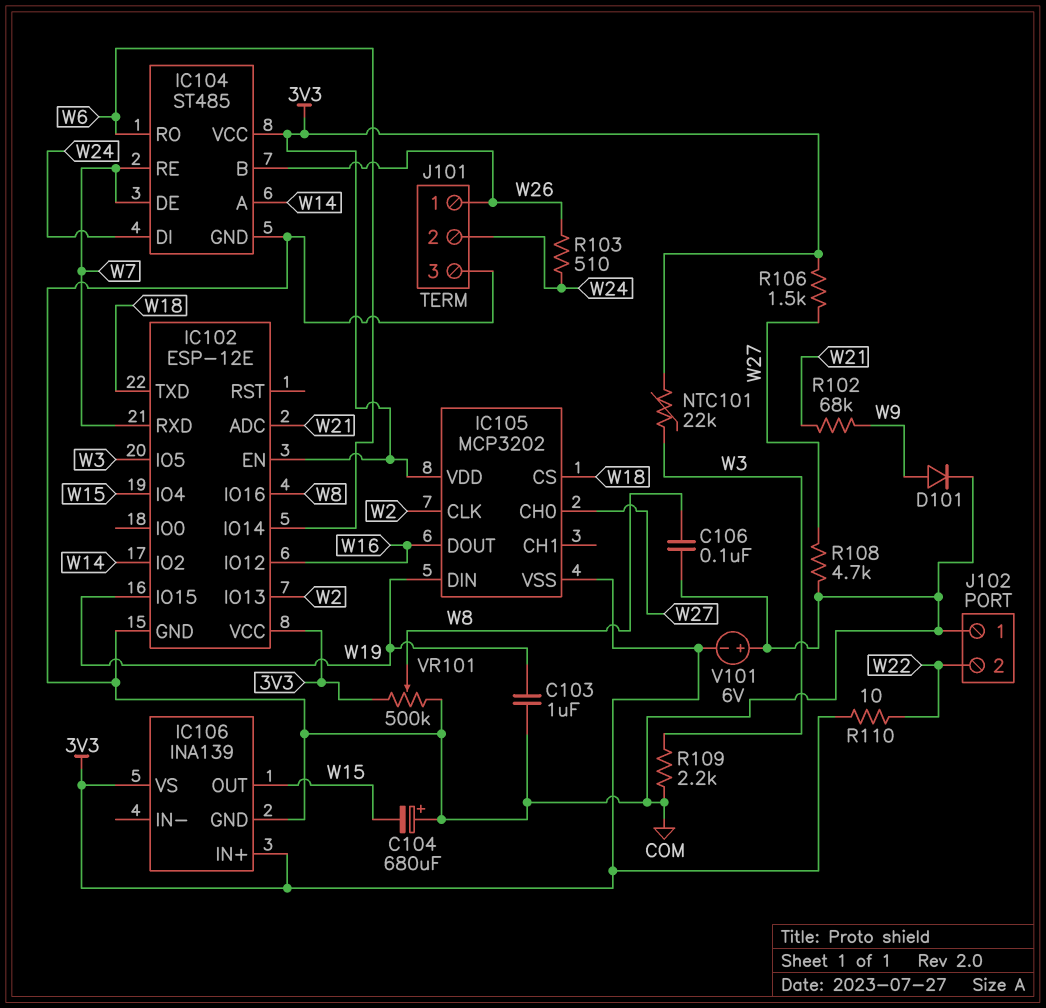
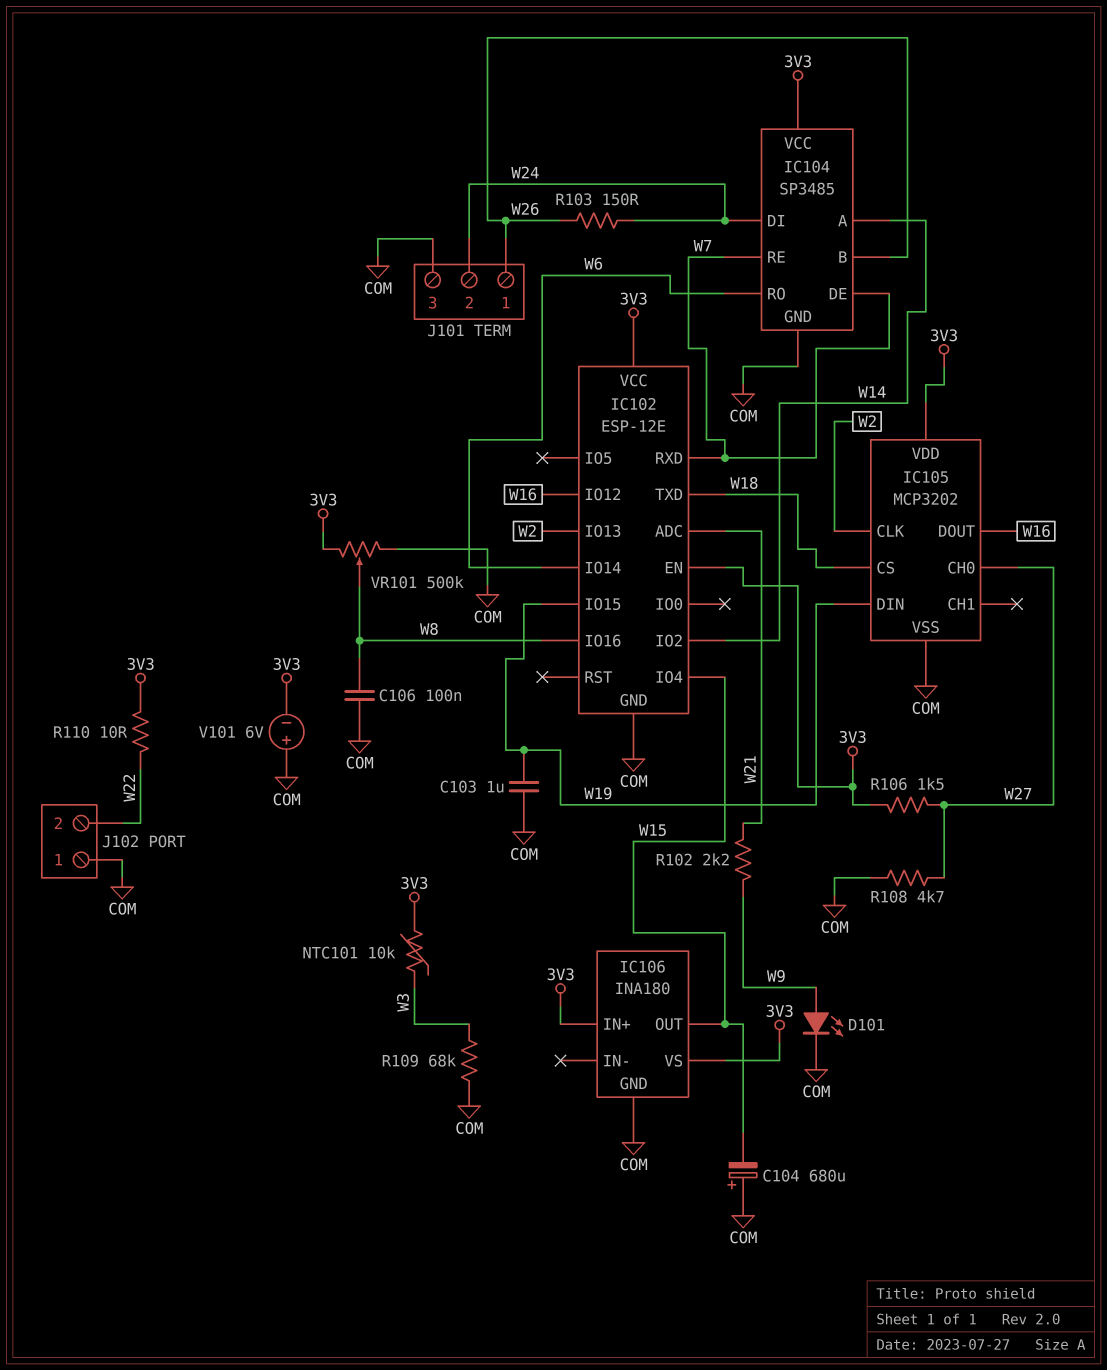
D101: diode (A W9, K COM) -> LED (A W9, K COM)
IC102 pin IO5: W3 -> none
IC104: ST485 -> SP3485
IC105 pin VSS: 3V3 -> COM
IC106: INA139 -> INA180
NTC101: 22k (3V3, W3) -> 10k (3V3, W3)
R102: 68k (W9, W21) -> 2.2k (W9, W21)
R103: 510 (W24, W26) -> 150 (W24, W26)
R109: 2.2k (COM, W3) -> 68k (COM, W3)

